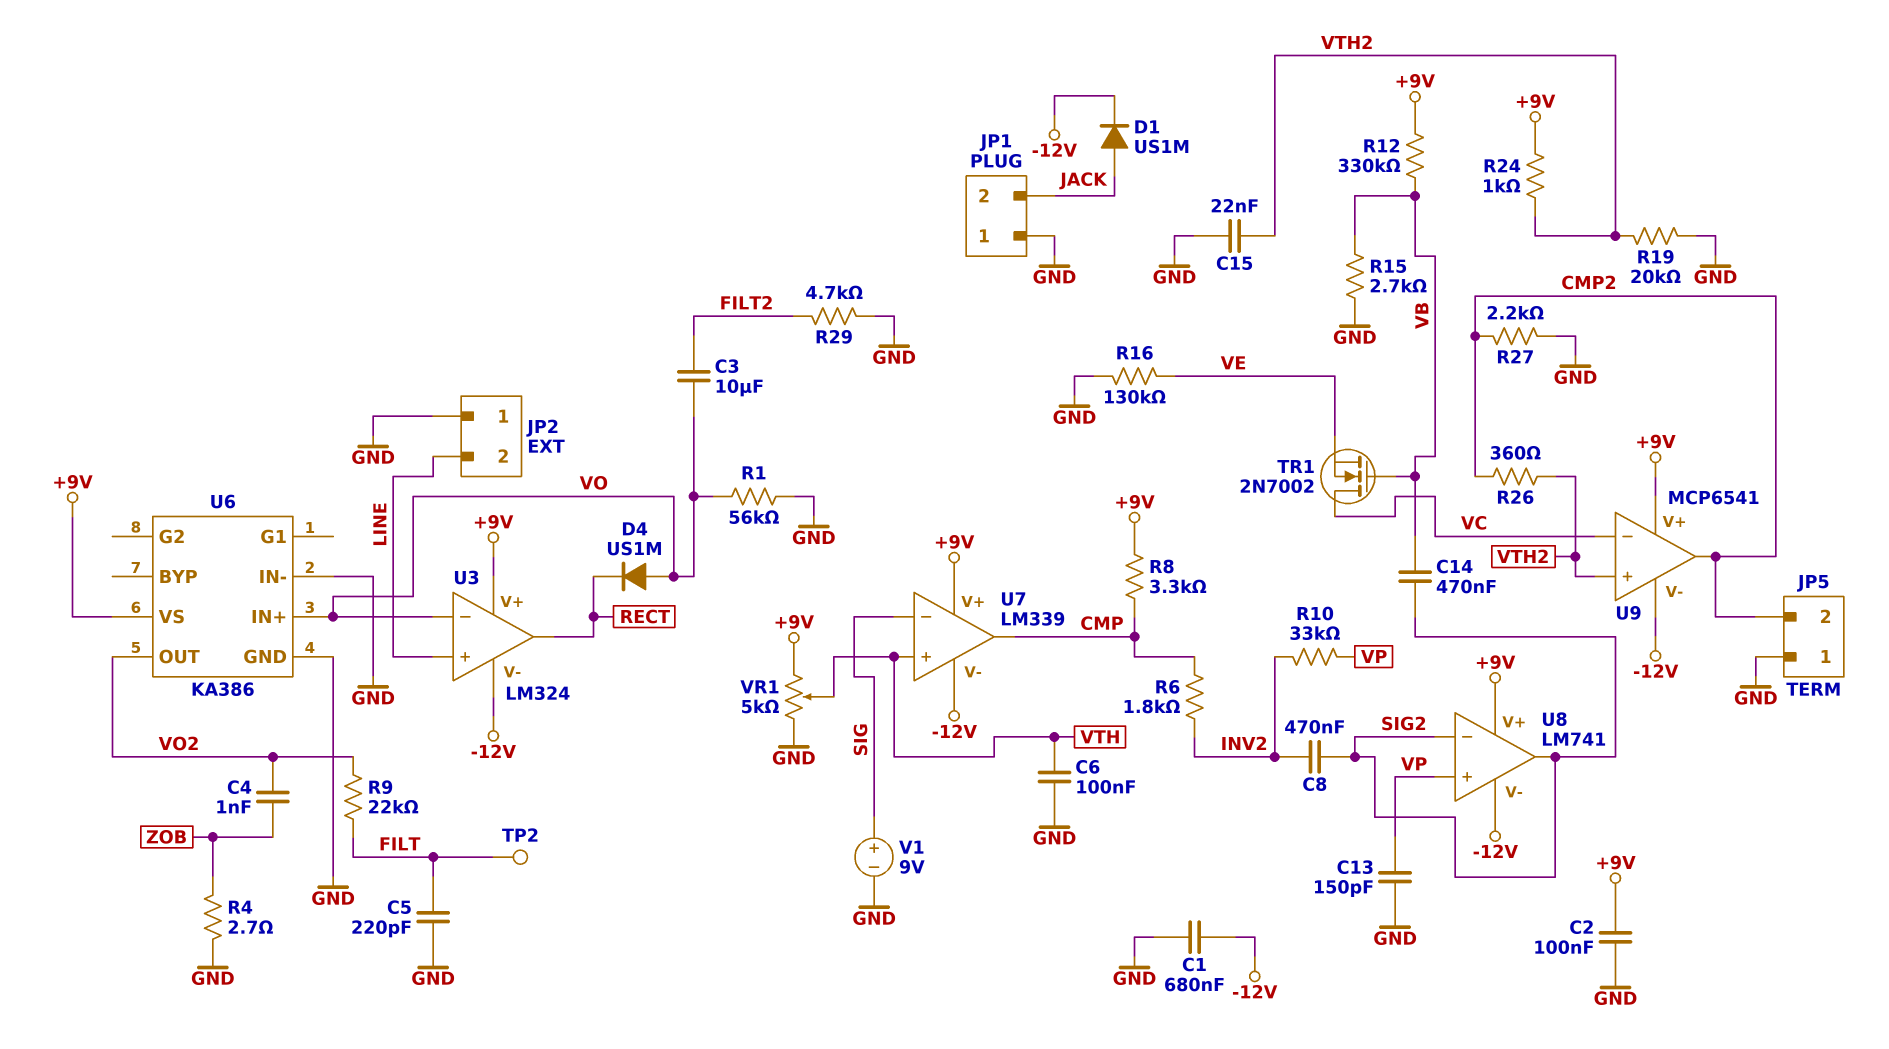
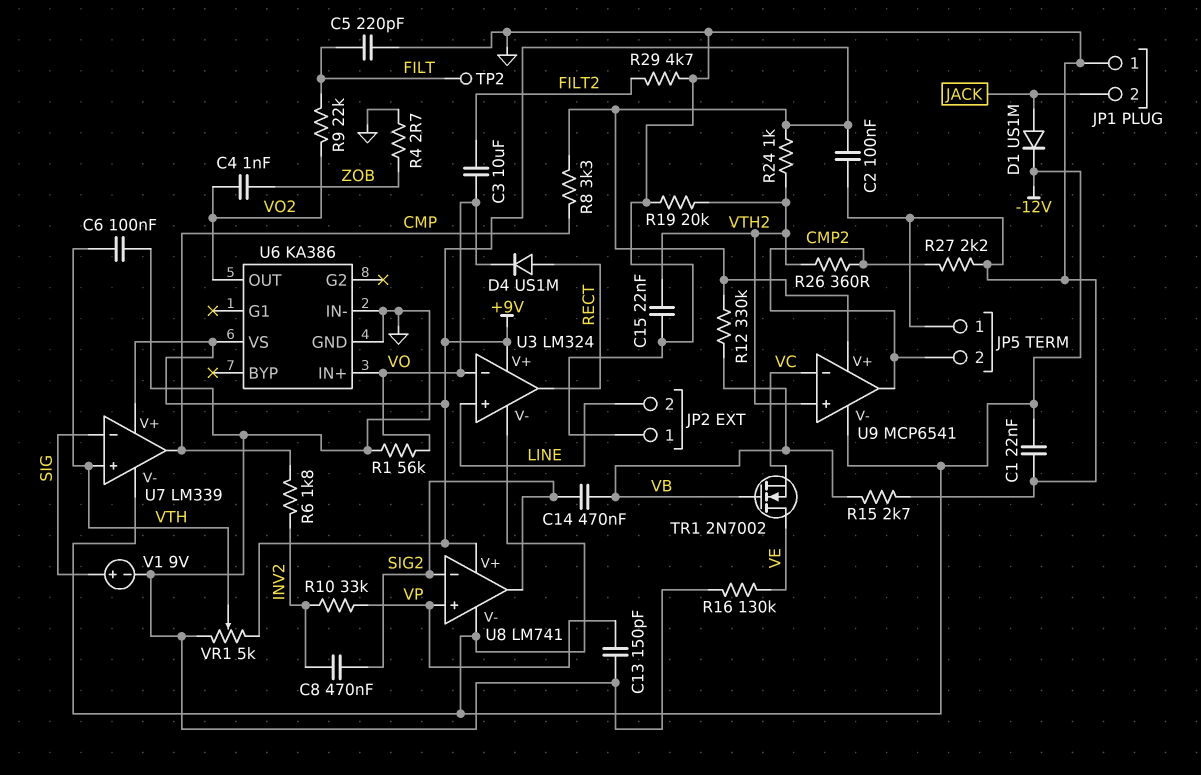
C1: 680nF (-12V, GND) -> 22nF (-12V, GND)
D4: diode US1M (A VO, K RECT) -> diode US1M (A RECT, K VO)
TR1: NMOS 2N7002 (G VB, D VC, S VE) -> NMOS 2N7002 (G VB, D VE, S VC)

